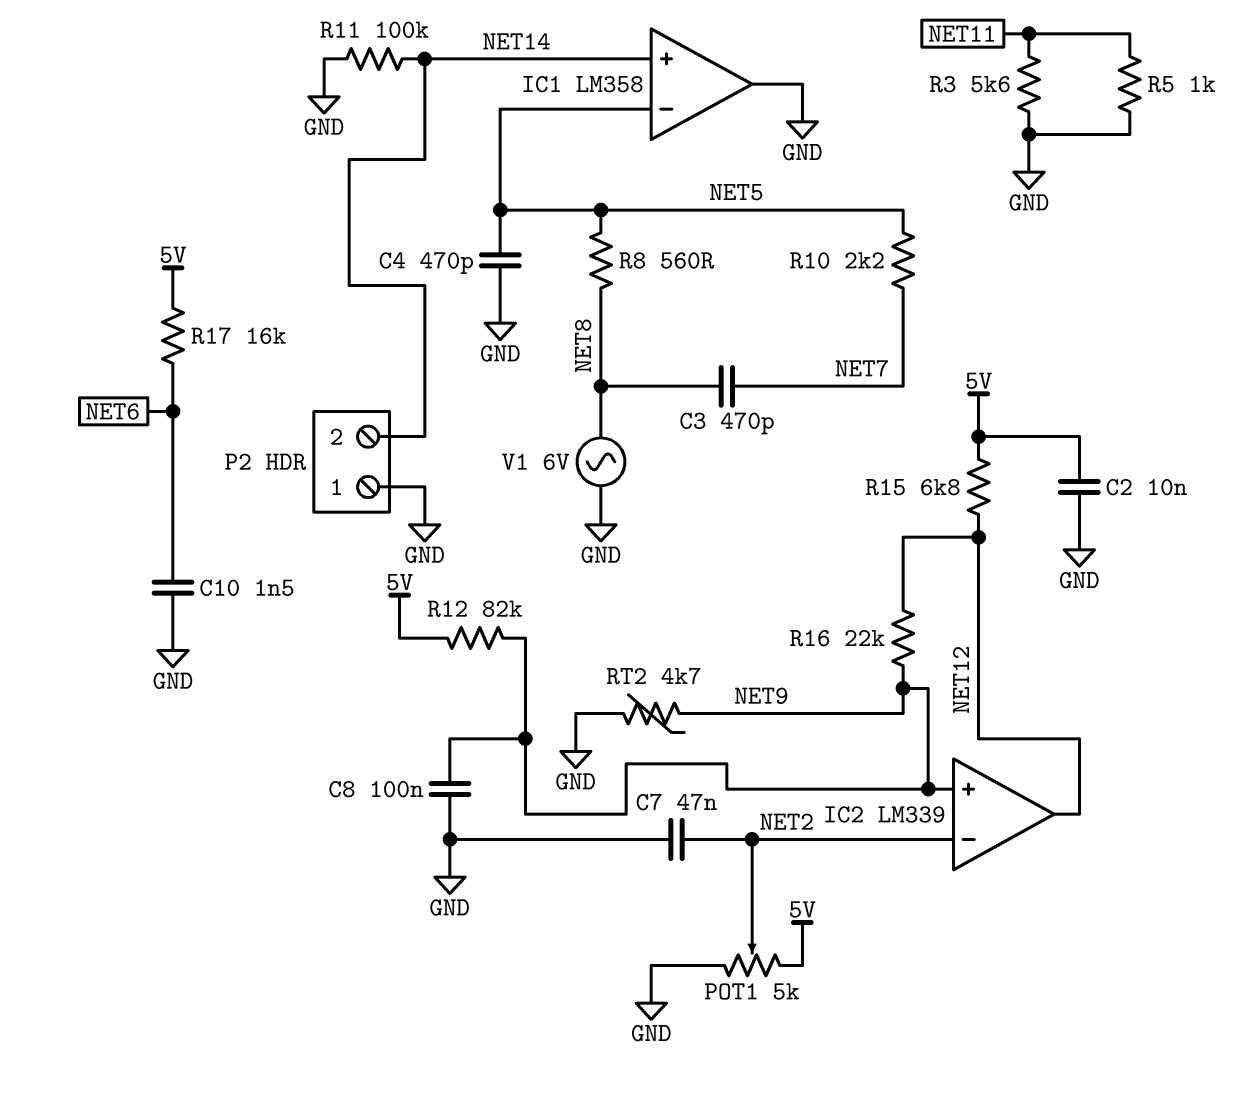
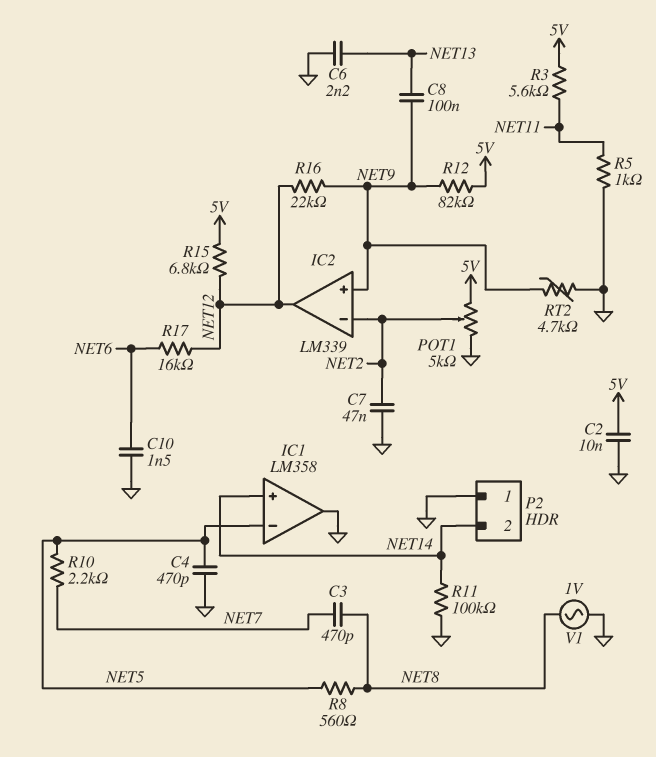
C6: none -> 2.2nF (GND, NET13)
C8: 100nF (GND, NET9) -> 100nF (NET9, NET13)
R3: 5.6k (GND, NET11) -> 5.6k (5V, NET11)
R17: 16k (5V, NET6) -> 16k (NET6, NET12)
V1: AC 6V (GND, NET8) -> AC 1V (GND, NET8)

